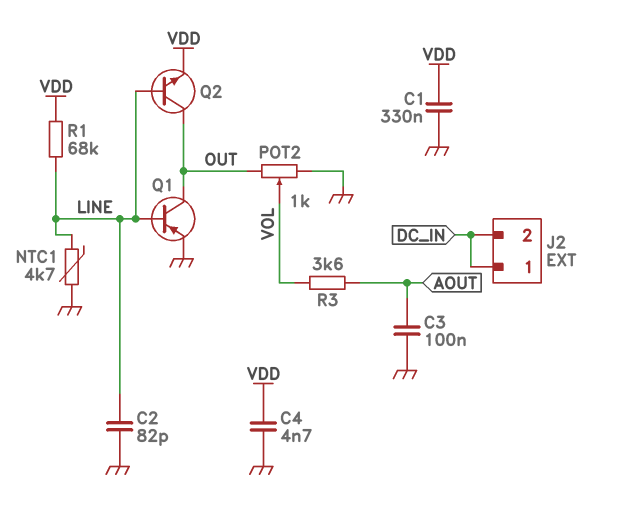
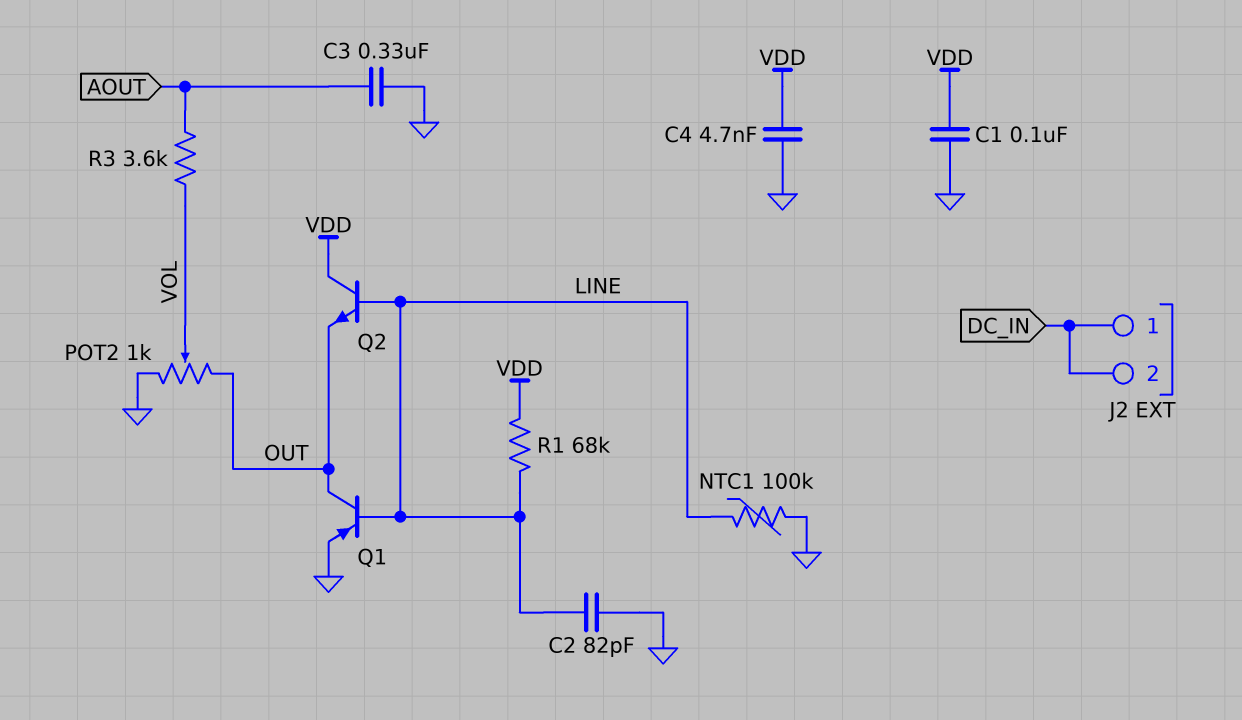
C1: 330nF (GND, VDD) -> 100nF (GND, VDD)
C3: 100nF (AOUT, GND) -> 330nF (AOUT, GND)
NTC1: 4.7k (GND, LINE) -> 100k (GND, LINE)
Q2: NPN (B LINE, C OUT, E VDD) -> NPN (B LINE, C VDD, E OUT)

